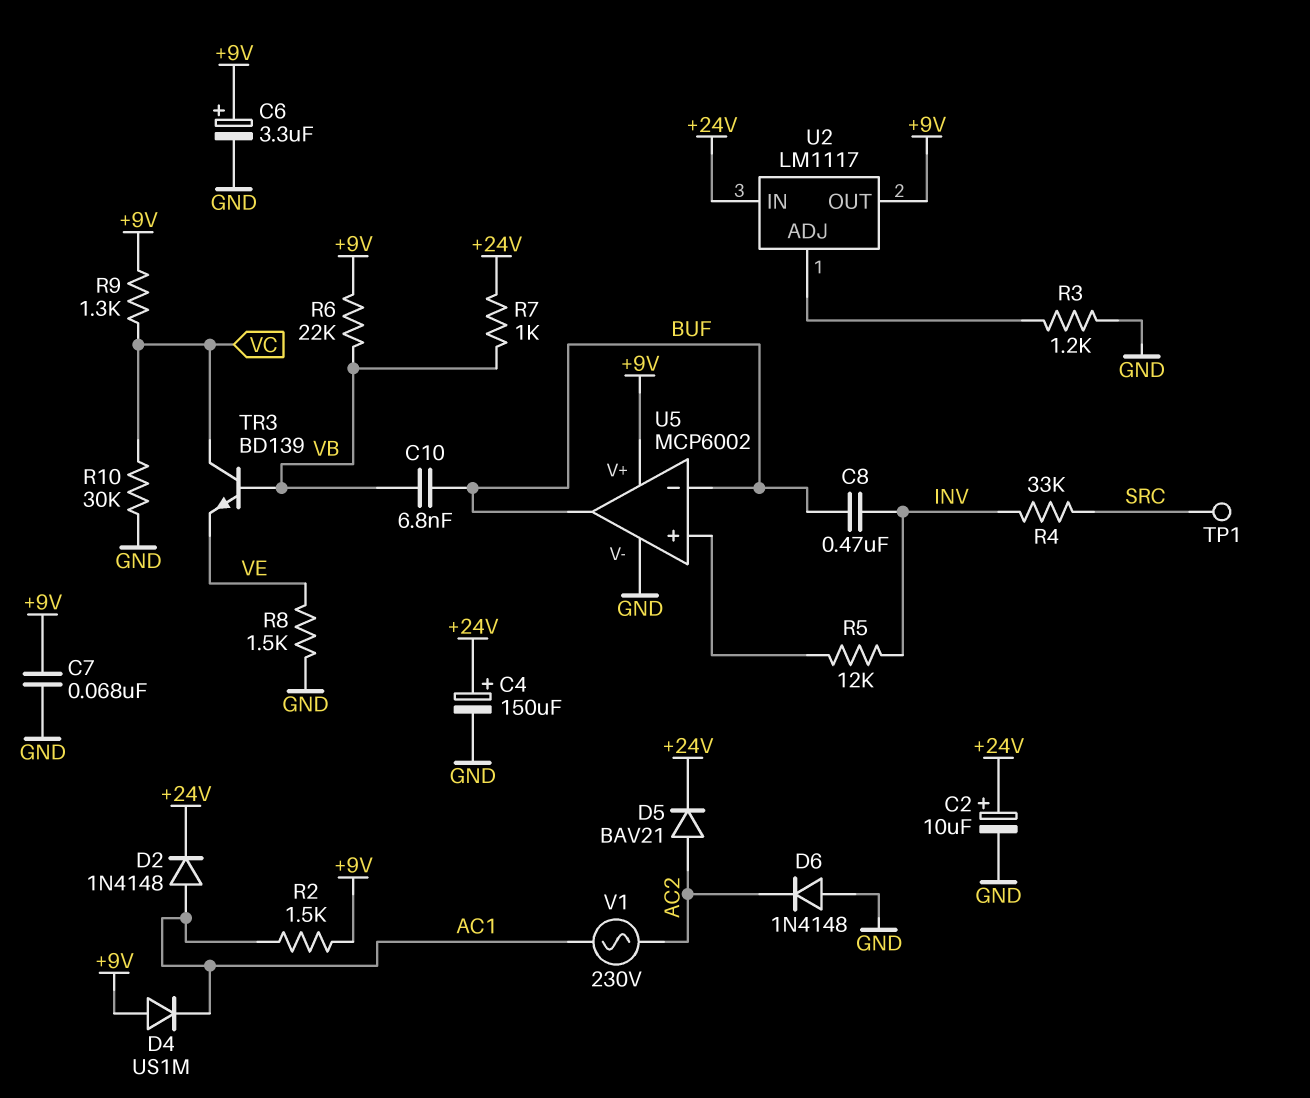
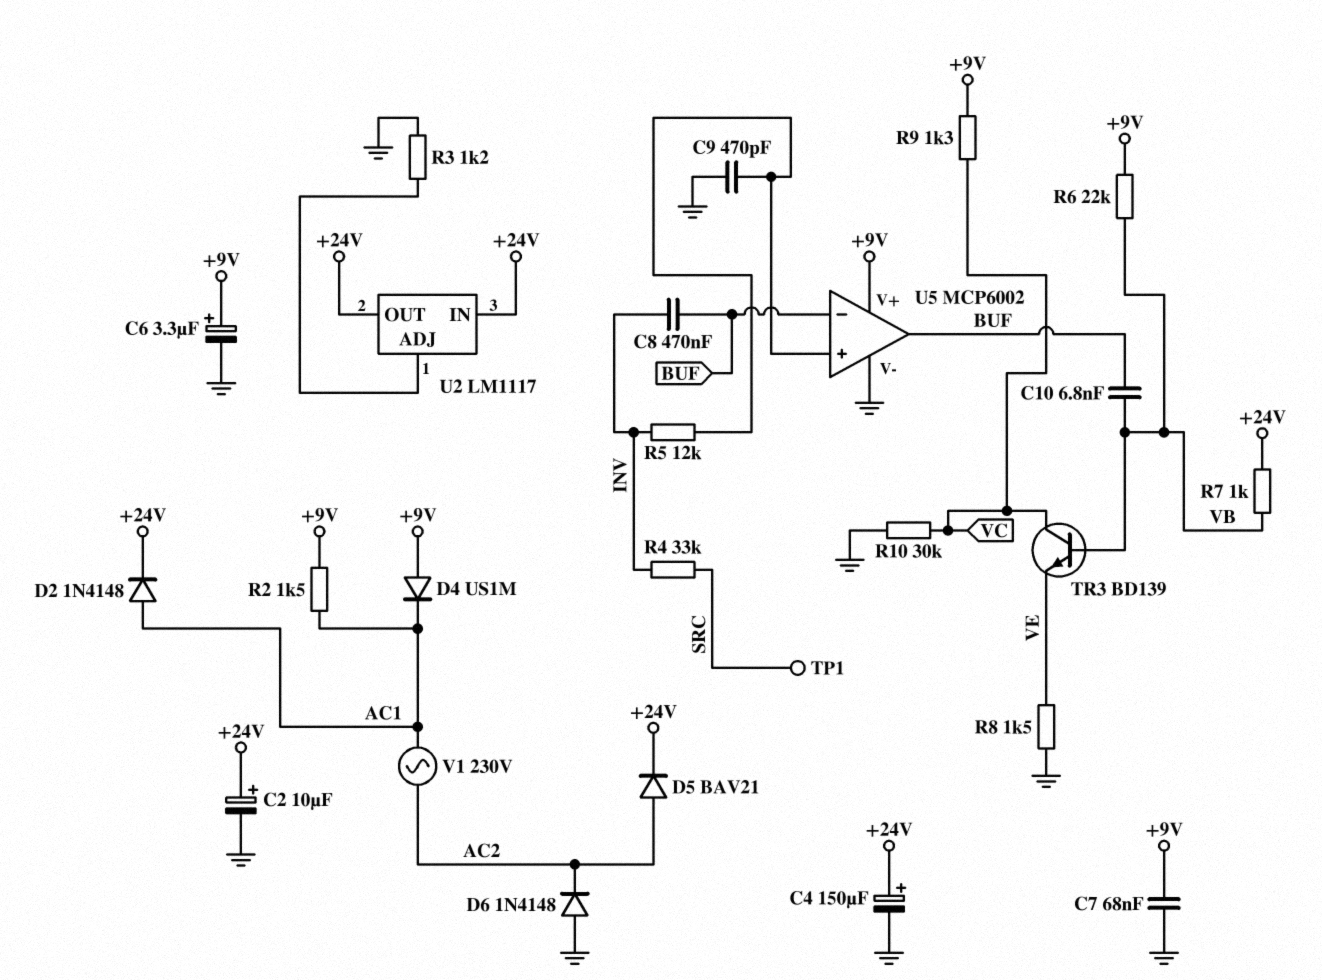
C9: none -> 470pF (GND, U5/in+)
U2 pin OUT: +9V -> +24V

